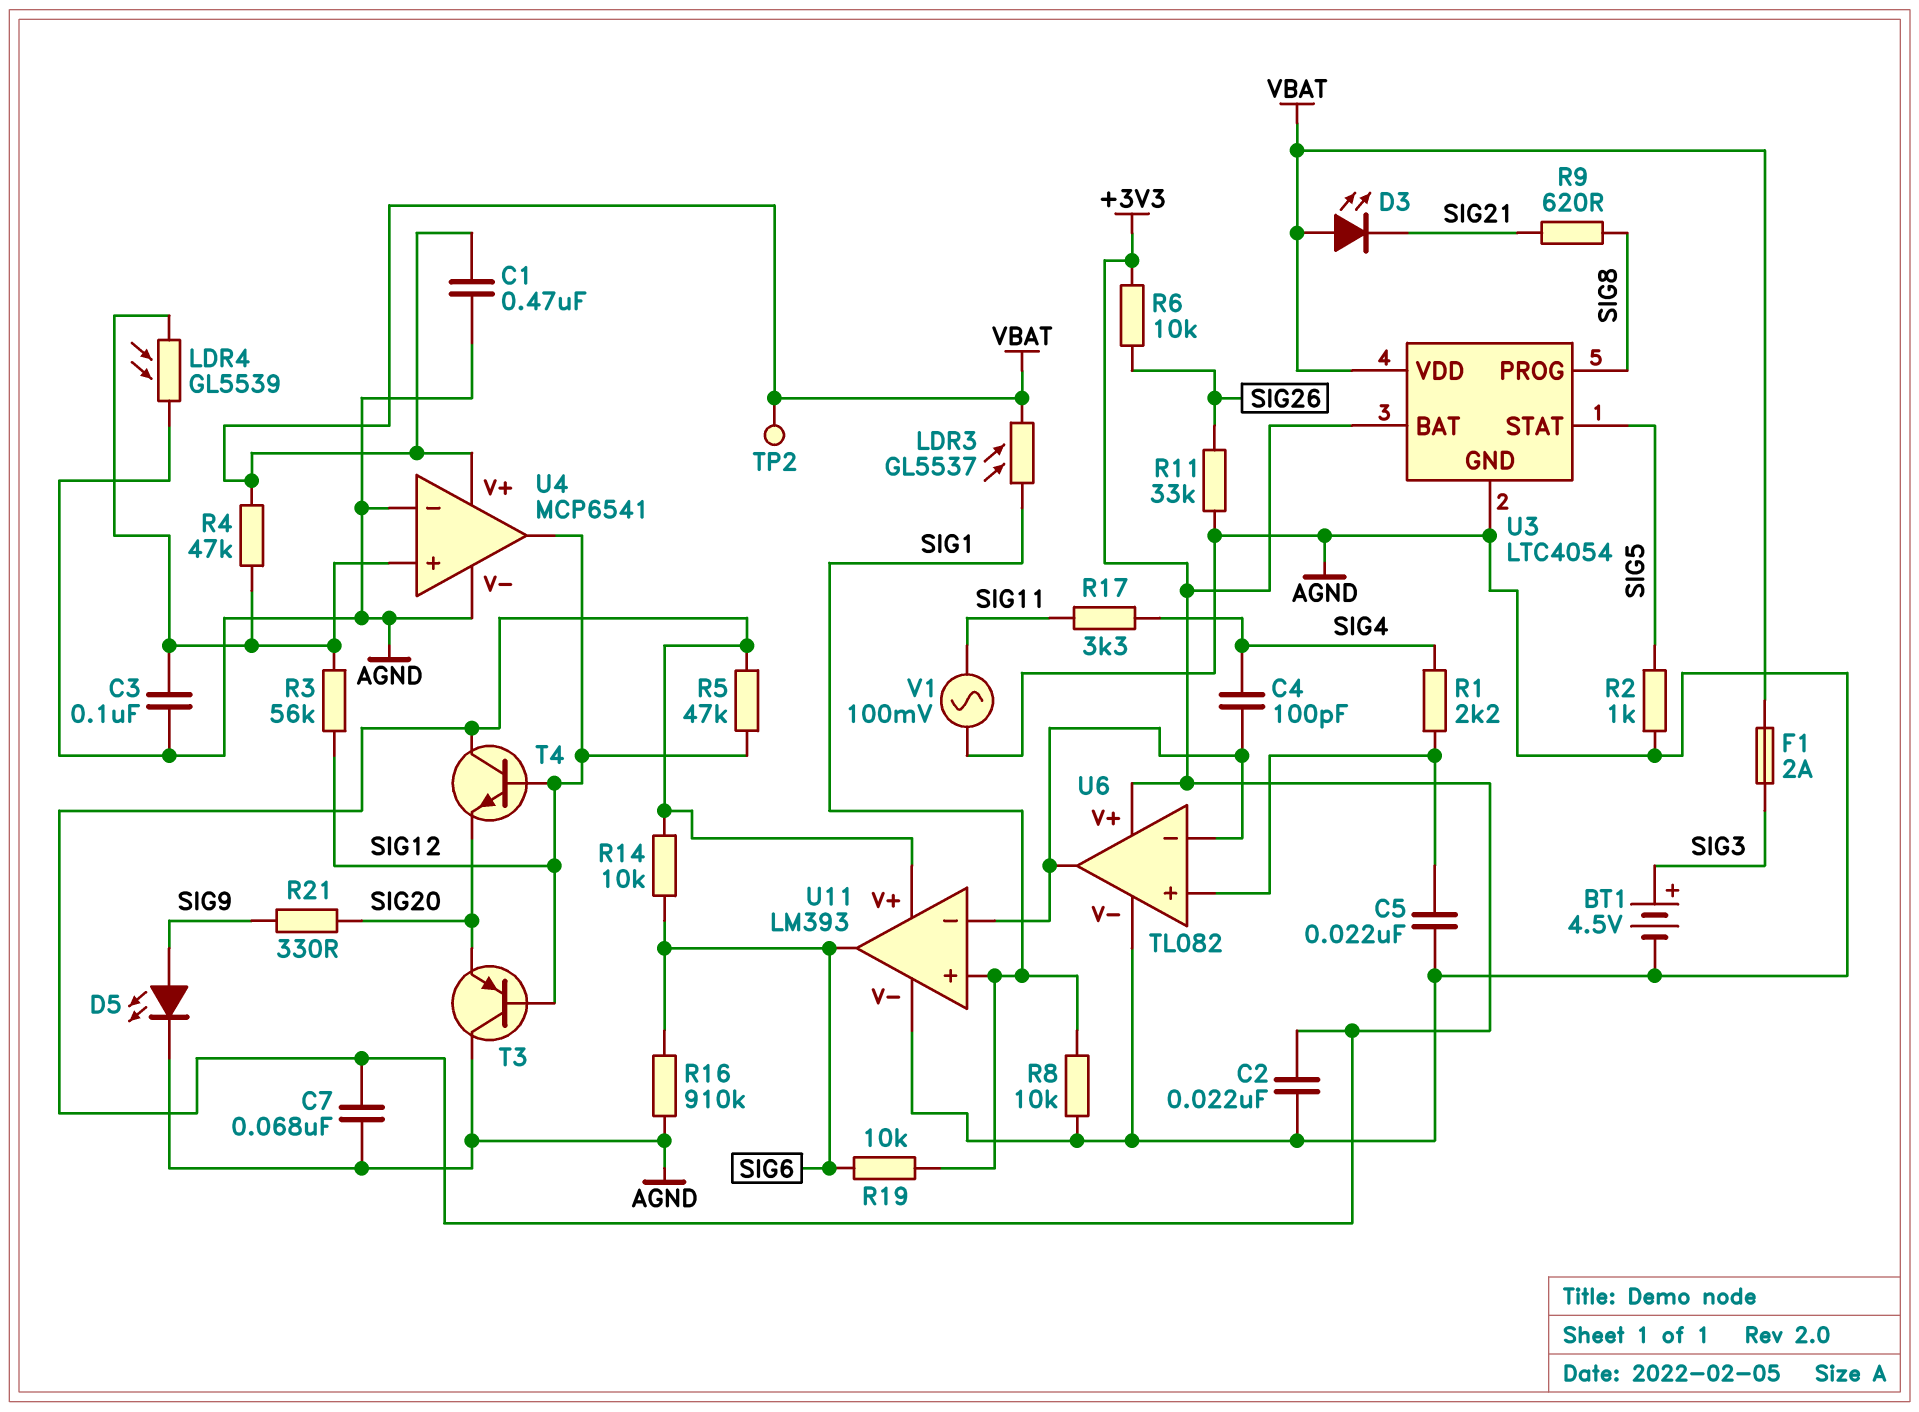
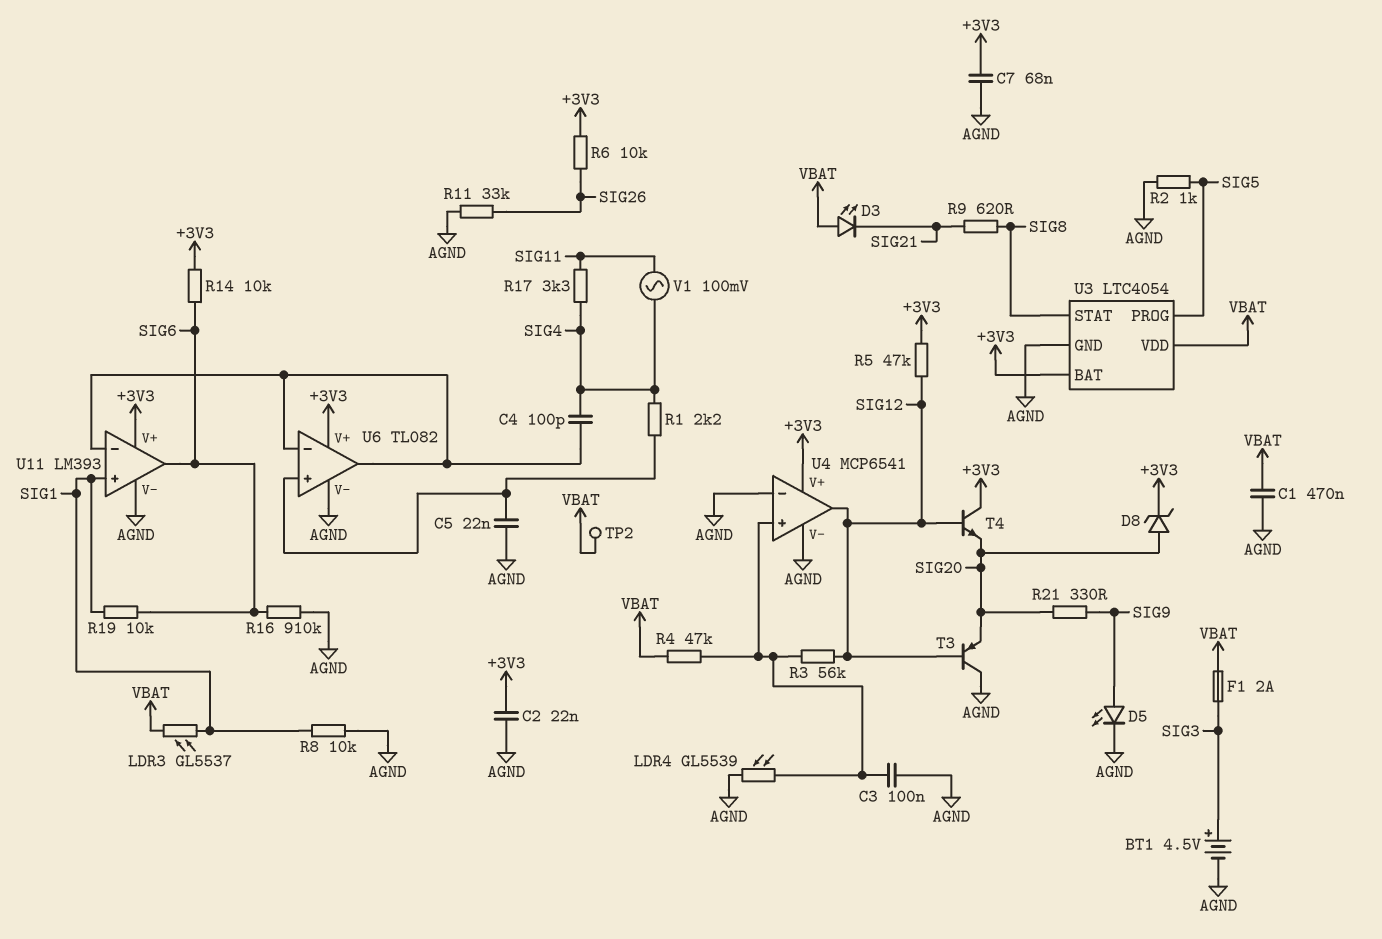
D8: none -> zener (A SIG20, K +3V3)
U3 pin PROG: SIG8 -> SIG5
U3 pin STAT: SIG5 -> SIG8
U4 pin V+: VBAT -> +3V3
V1: AC 100mV (AGND, SIG11) -> AC 100mV (SIG4, SIG11)

